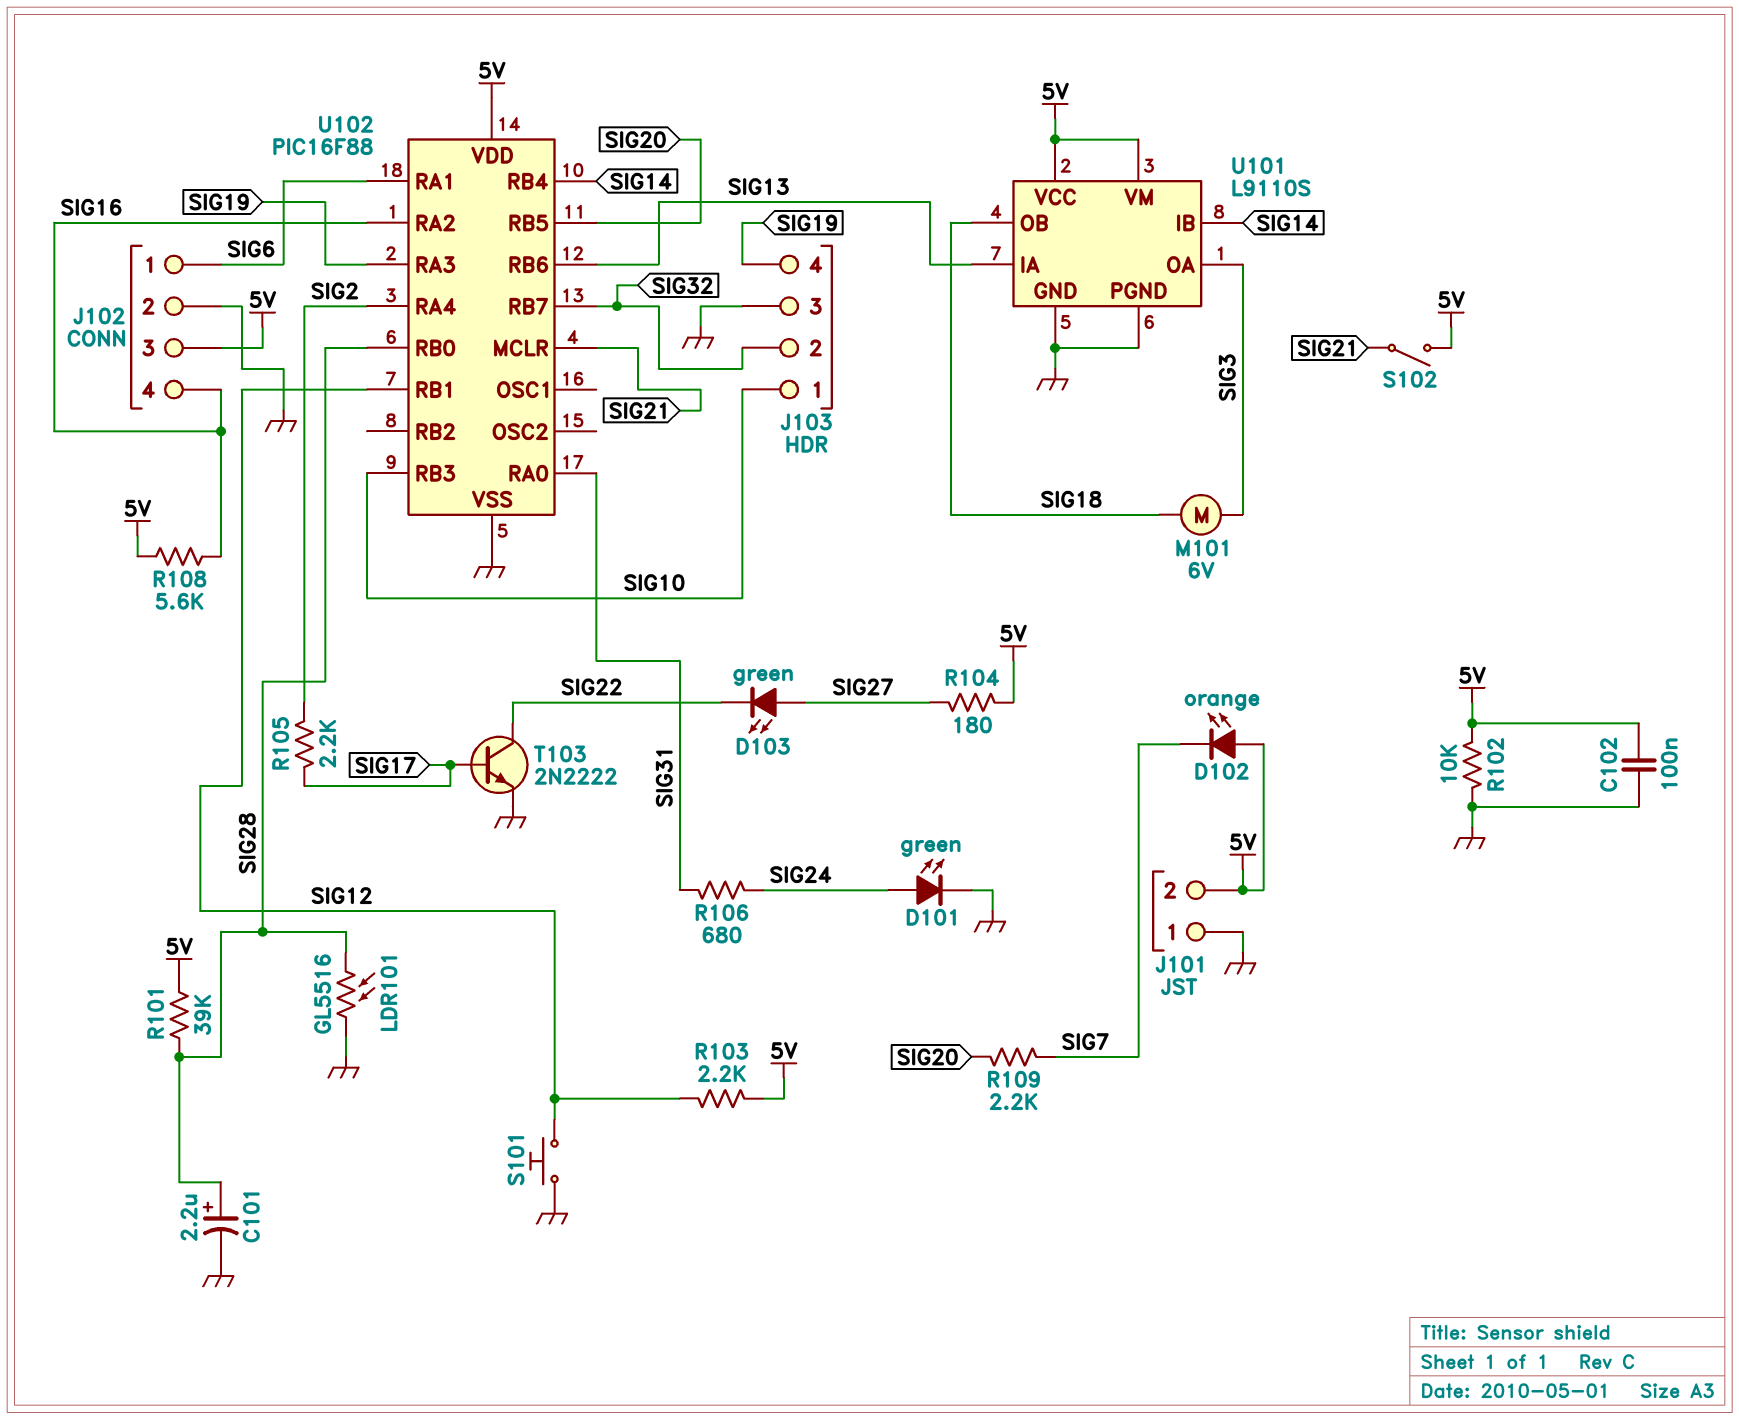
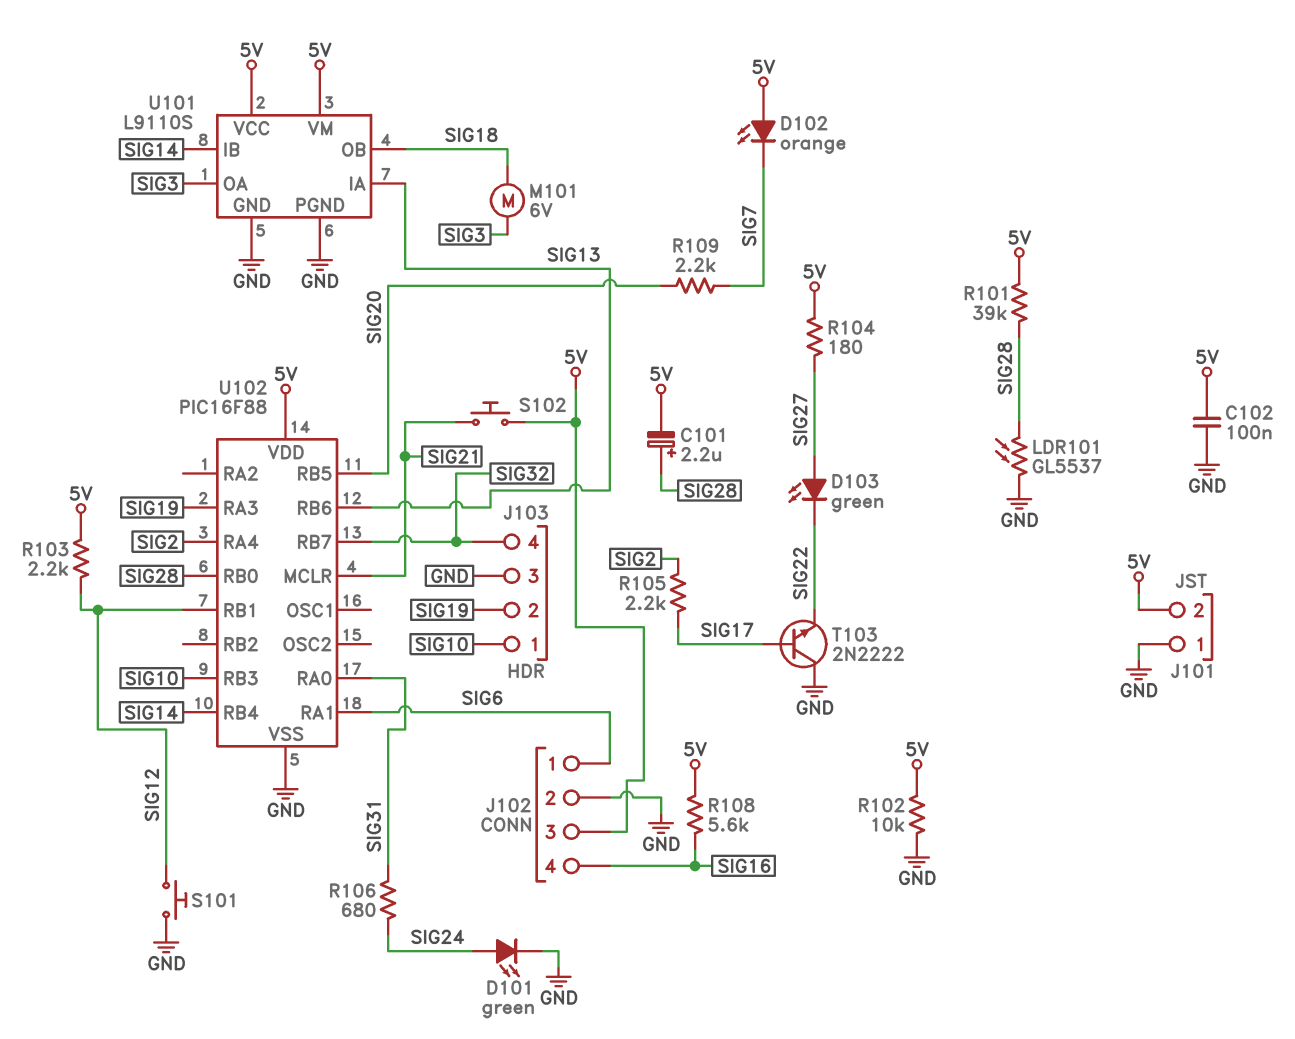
C101: 2.2uF (plus SIG28, minus GND) -> 2.2uF (plus SIG28, minus 5V)
J103 pin 2: SIG32 -> SIG19
J103 pin 4: SIG19 -> SIG32
LDR101: GL5516 (GND, SIG28) -> GL5537 (GND, SIG28)
S102: switch (5V, SIG21) -> button (5V, SIG21)
T103: NPN 2N2222 (B SIG17, C SIG22, E GND) -> NPN 2N2222 (B SIG17, C GND, E SIG22)
U102 pin RA2: SIG16 -> none

